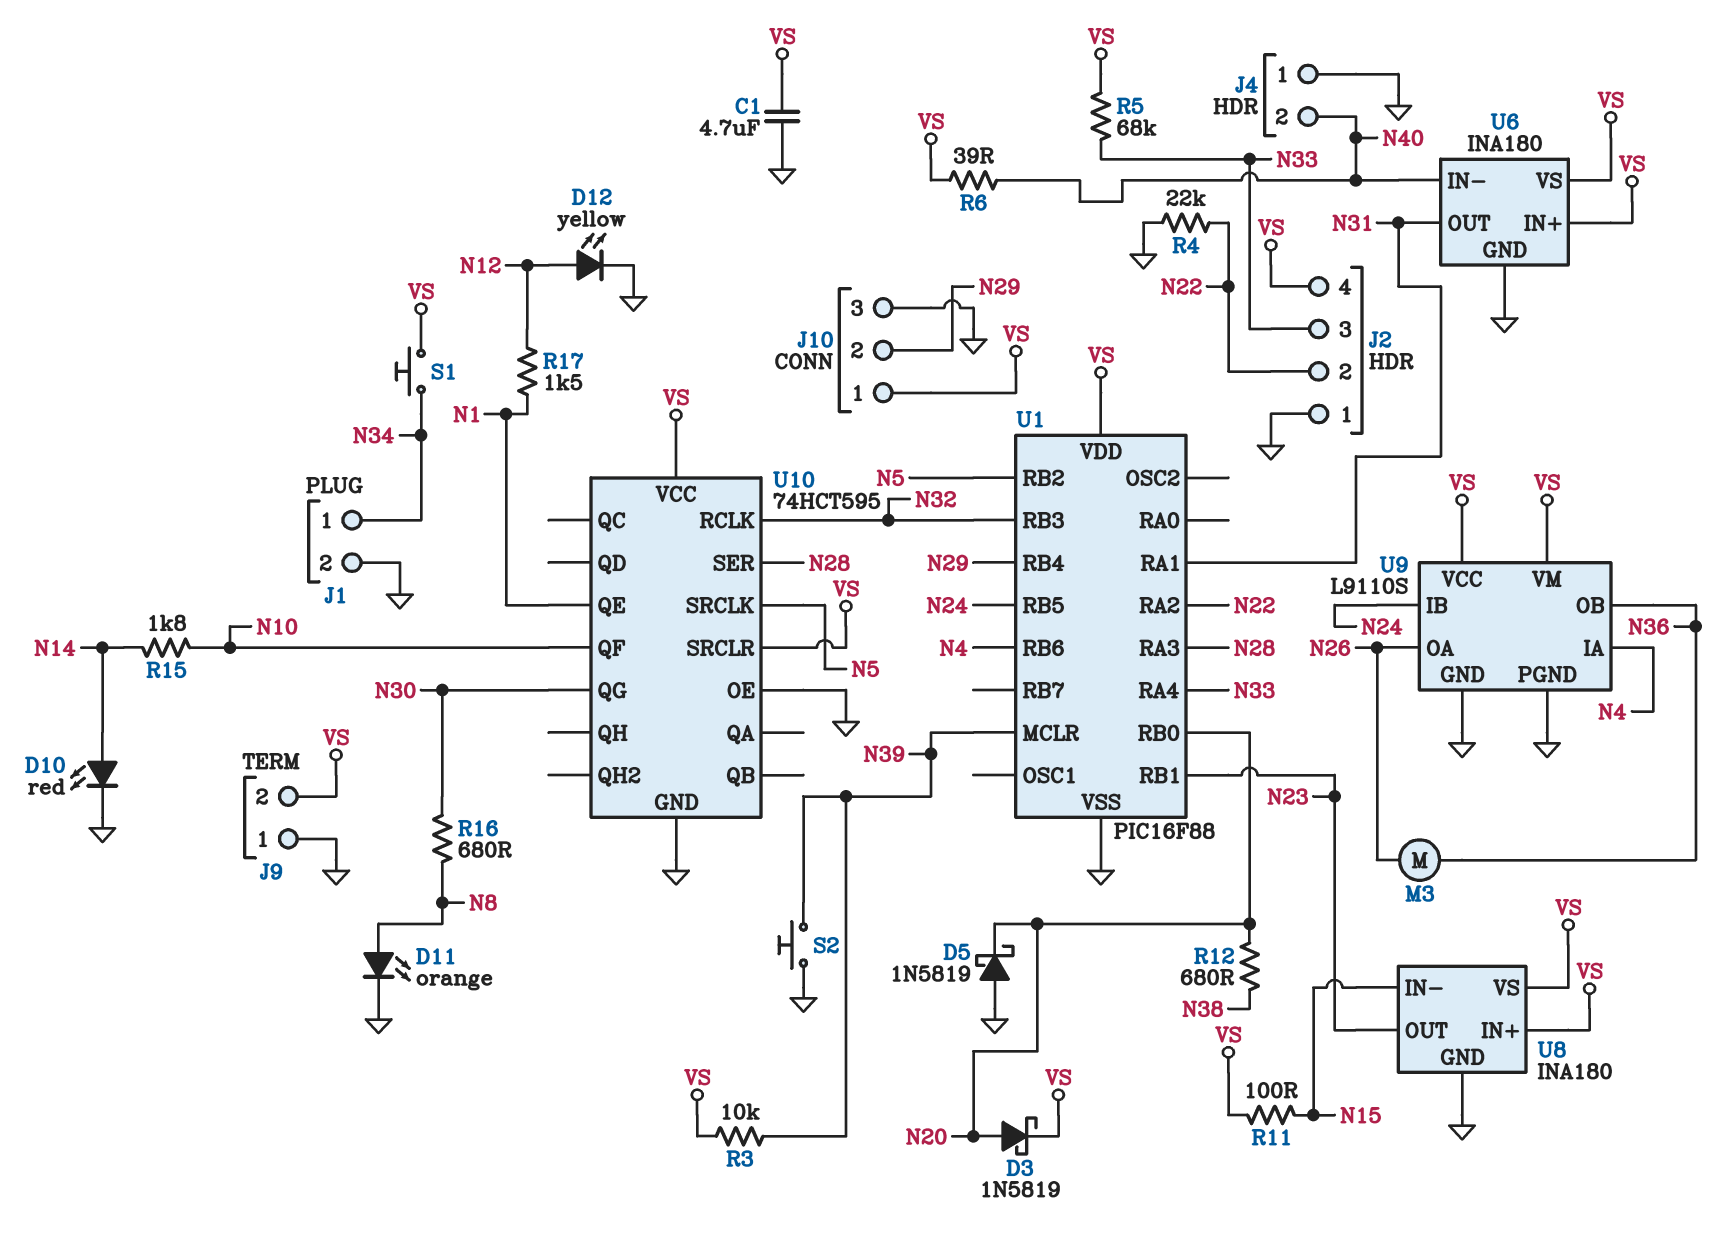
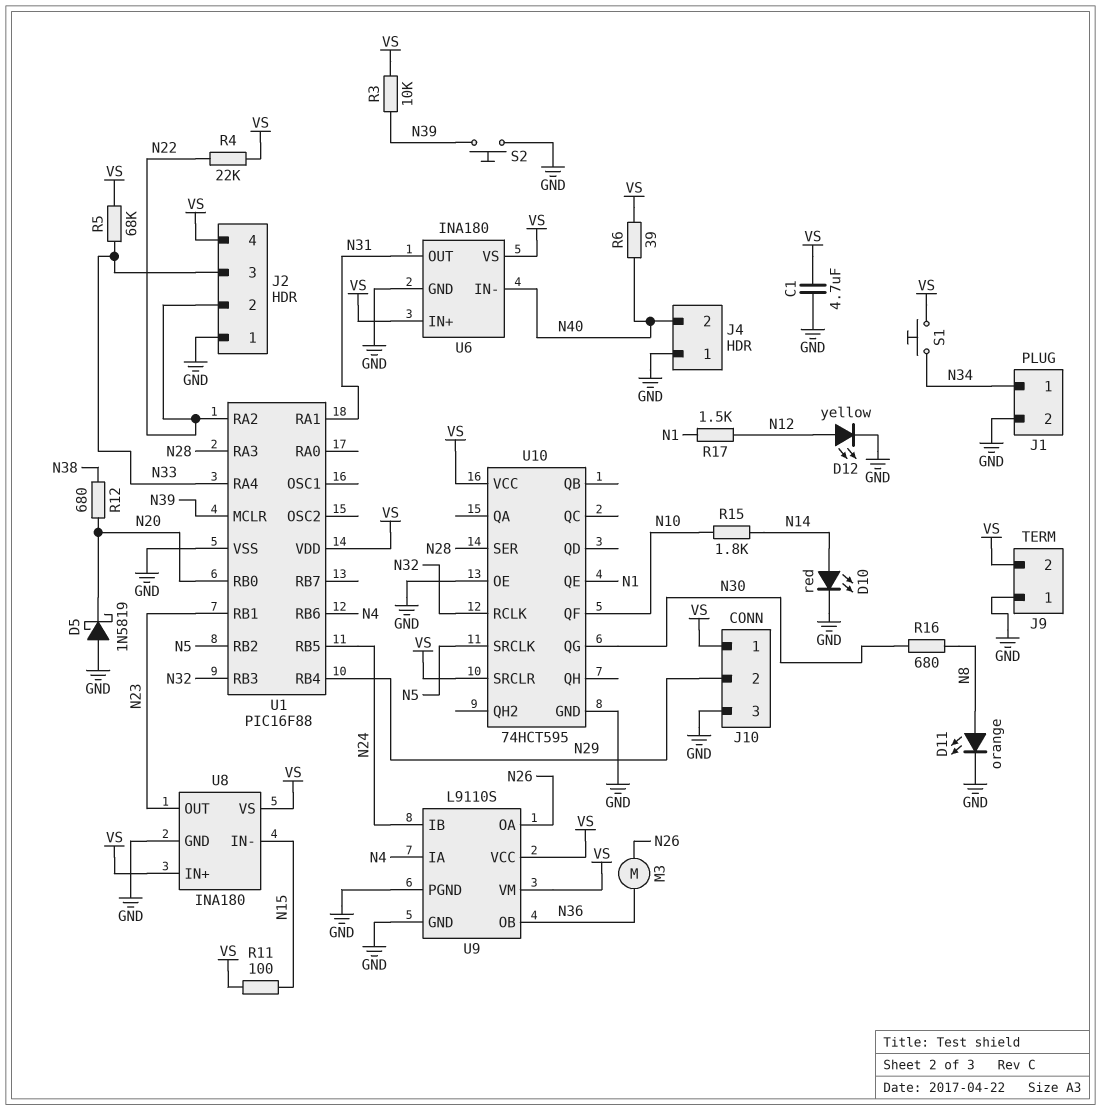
D3: schottky 1N5819 (A N20, K VS) -> none
R4: 22k (GND, N22) -> 22k (N22, VS)

